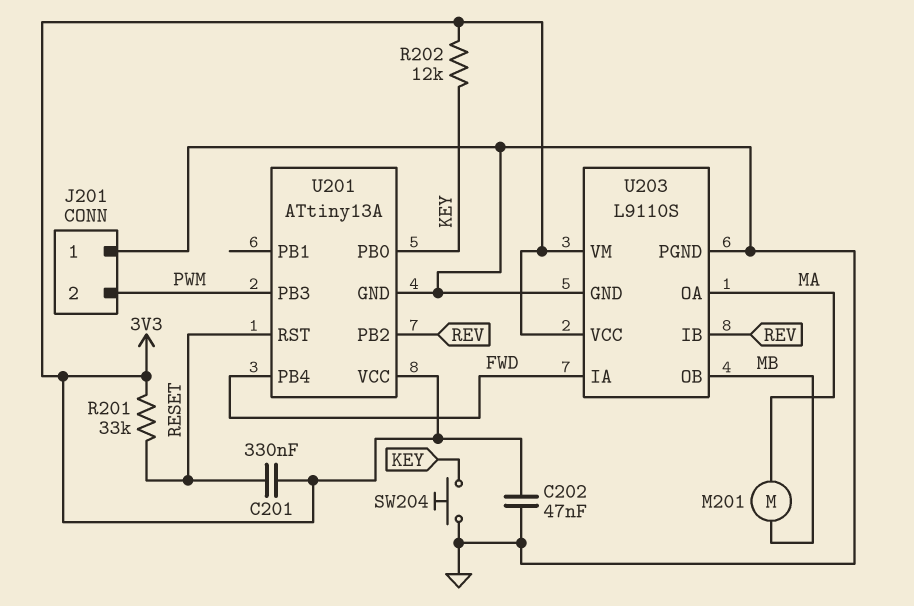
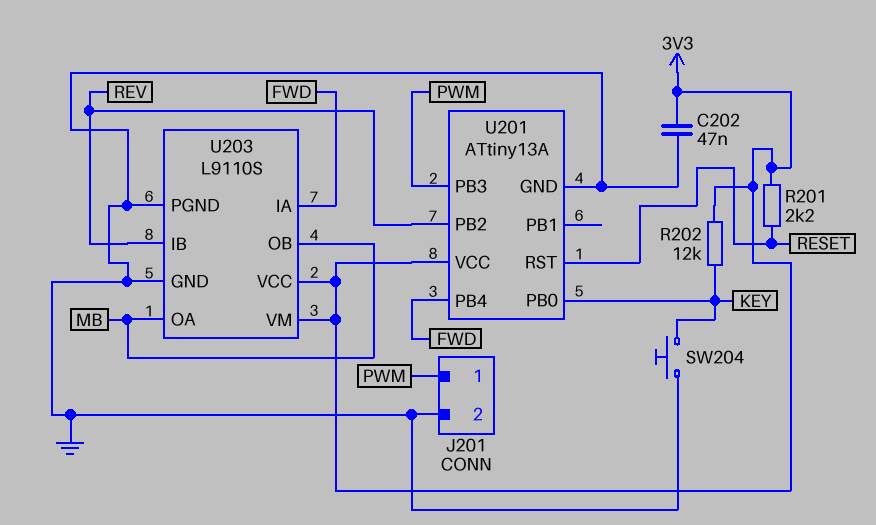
C201: 330nF (3V3, RESET) -> none
J201 pin 1: GND -> PWM
J201 pin 2: PWM -> GND
M201: motor (MA, MB) -> none
R201: 33k (3V3, RESET) -> 2.2k (3V3, RESET)
U203 pin OA: MA -> MB

